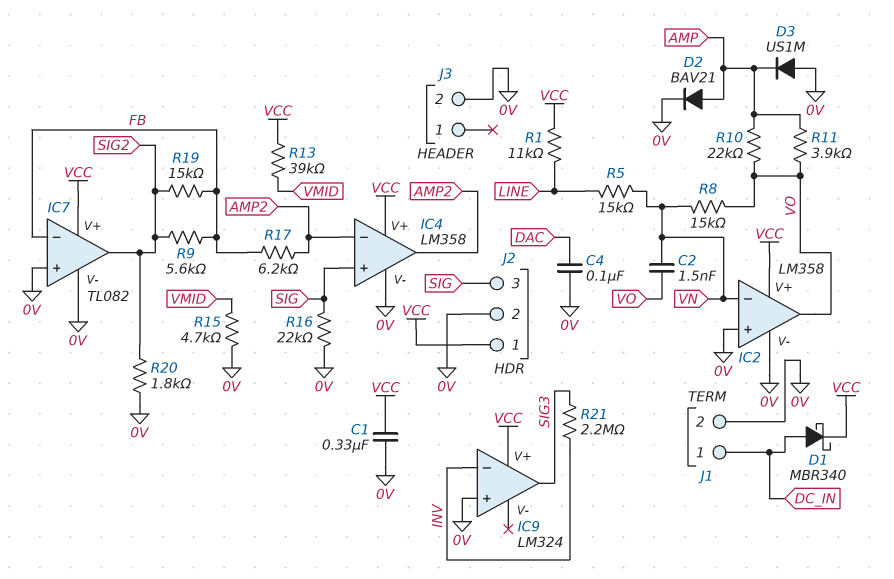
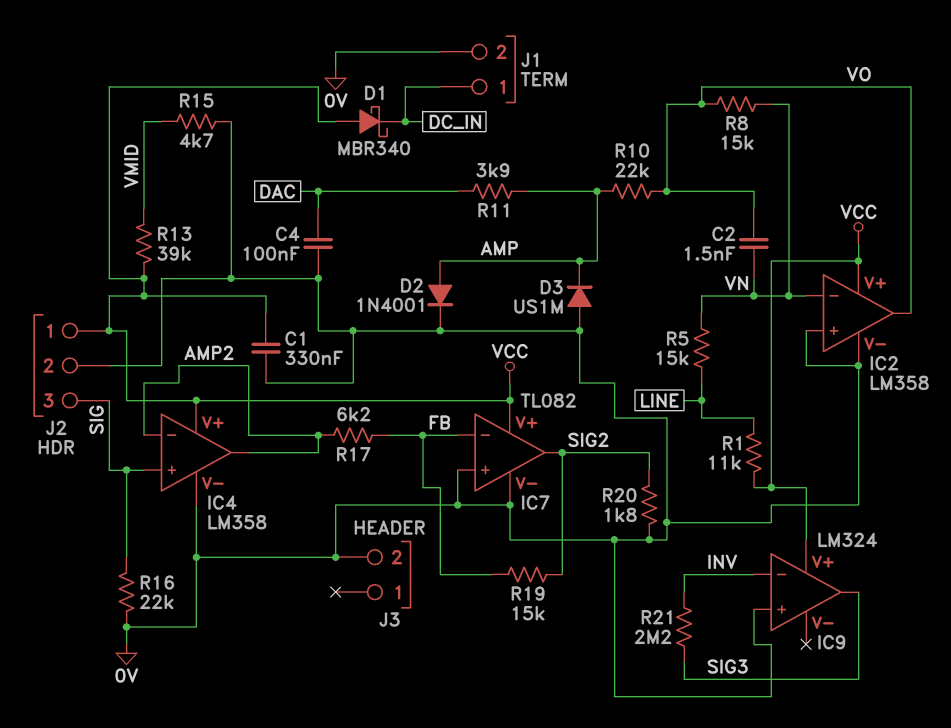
D1: schottky MBR340 (A DC_IN, K VCC) -> schottky MBR340 (A VCC, K DC_IN)
D2: diode BAV21 (A AMP, K 0V) -> diode 1N4001 (A AMP, K 0V)
R9: 5.6k (FB, SIG2) -> none
R11: 3.9k (AMP, VO) -> 3.9k (AMP, DAC)

